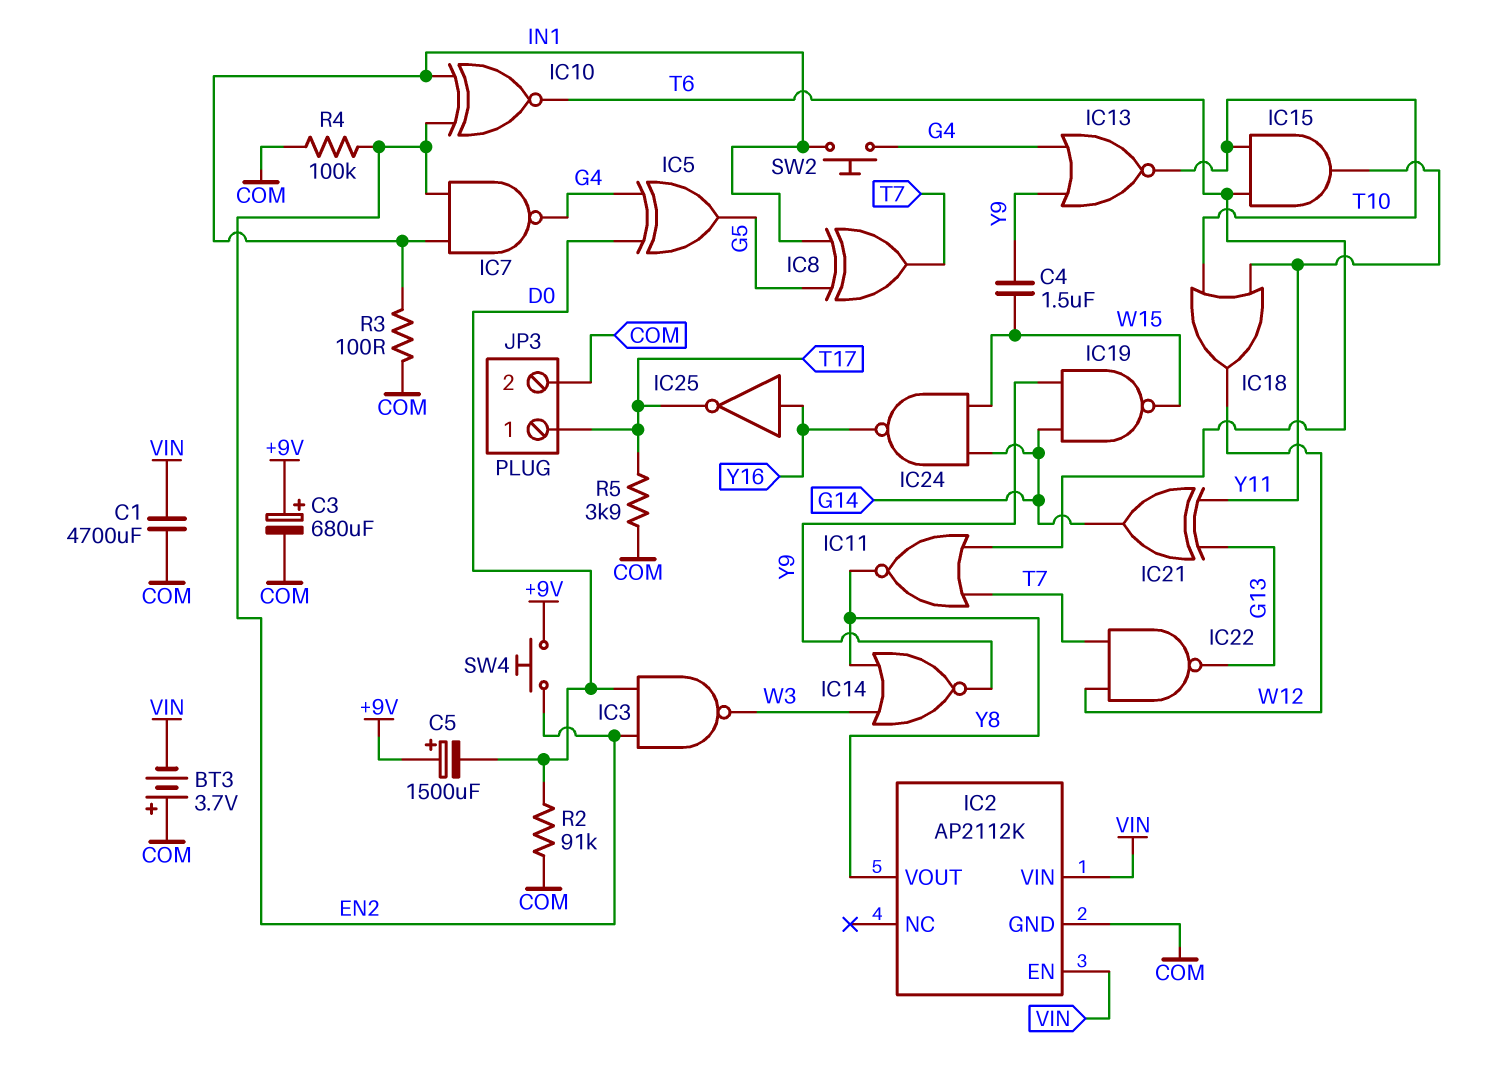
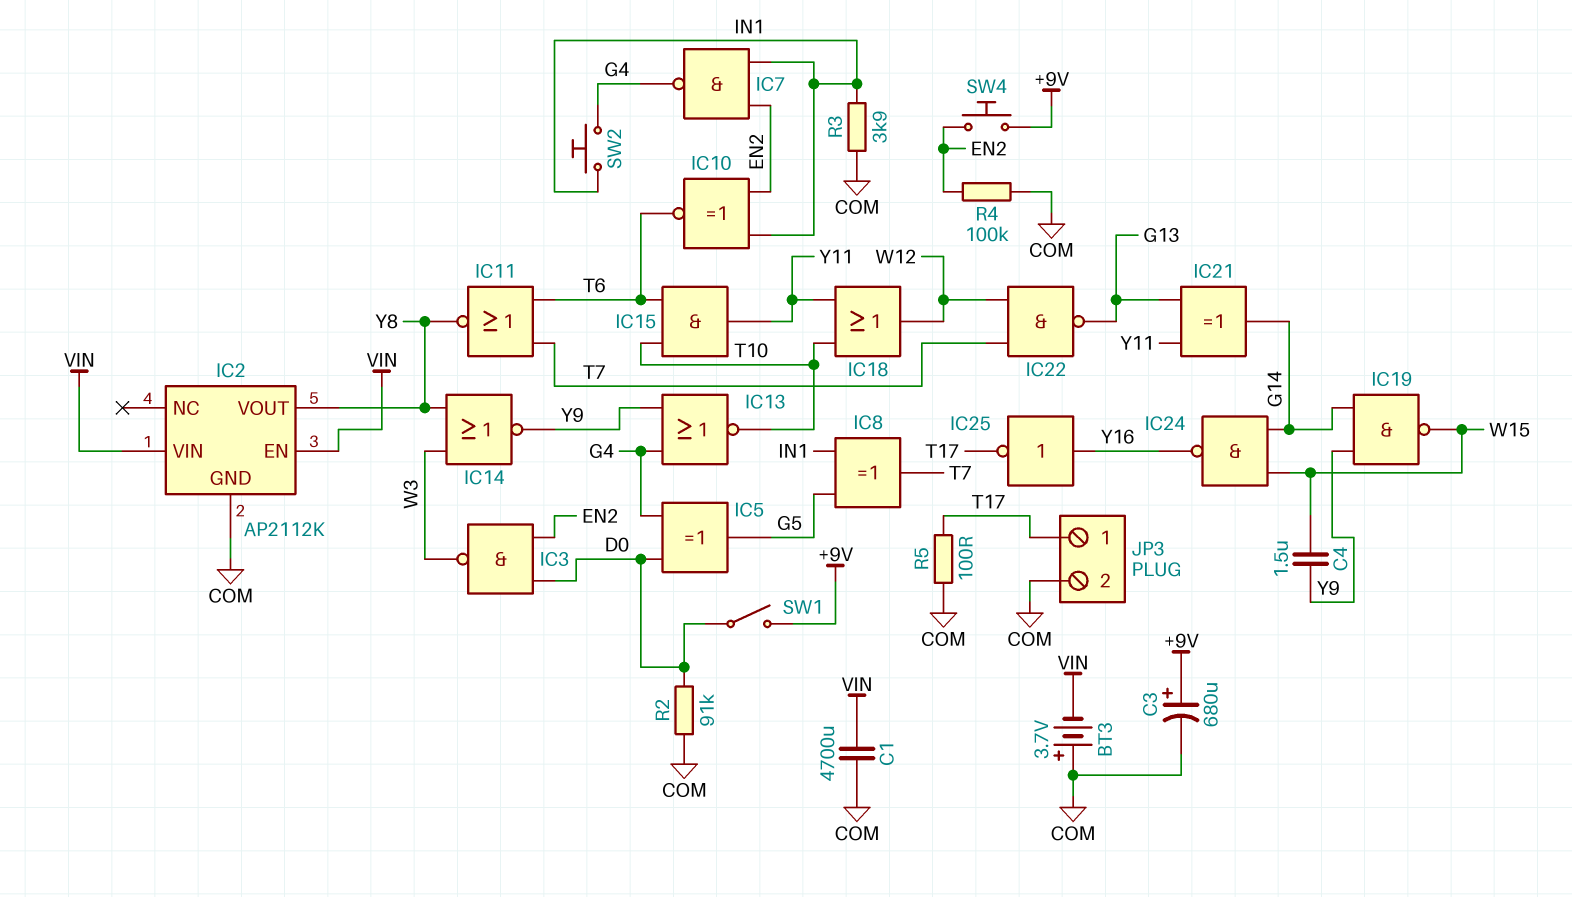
C5: 1500uF (plus +9V, minus D0) -> none
R3: 100 (COM, IN1) -> 3.9k (COM, IN1)
R5: 3.9k (COM, T17) -> 100 (COM, T17)
SW1: none -> switch (+9V, D0)

